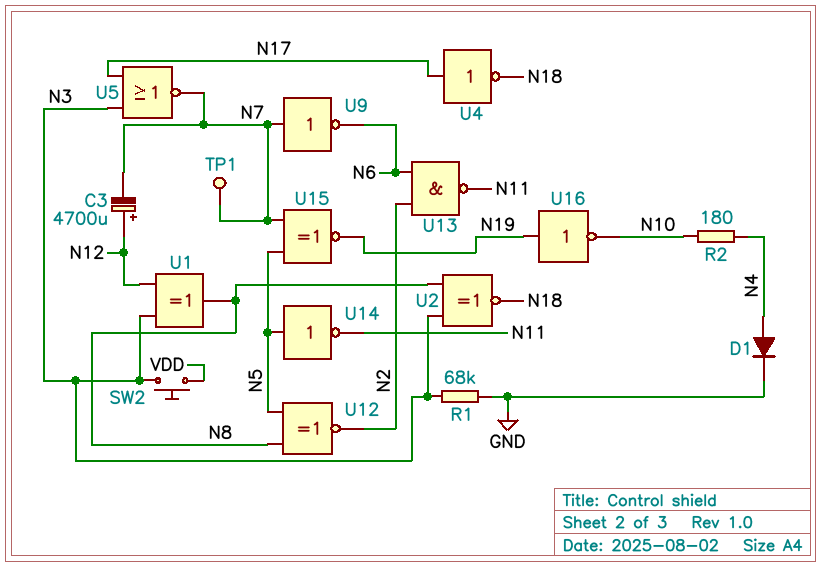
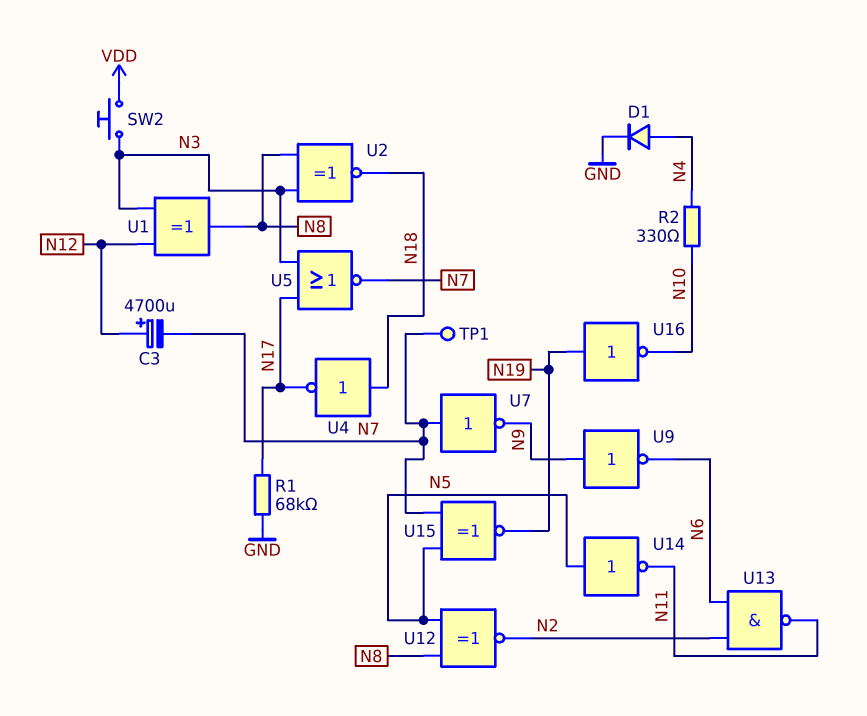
R1: 68k (GND, N3) -> 68k (GND, N17)
R2: 180 (N4, N10) -> 330 (N4, N10)
U4: NOT (in N17, out N18) -> NOT (in N18, out N17)
U7: none -> NOT (in N7, out N9)
U9: NOT (in N7, out N6) -> NOT (in N9, out N6)

